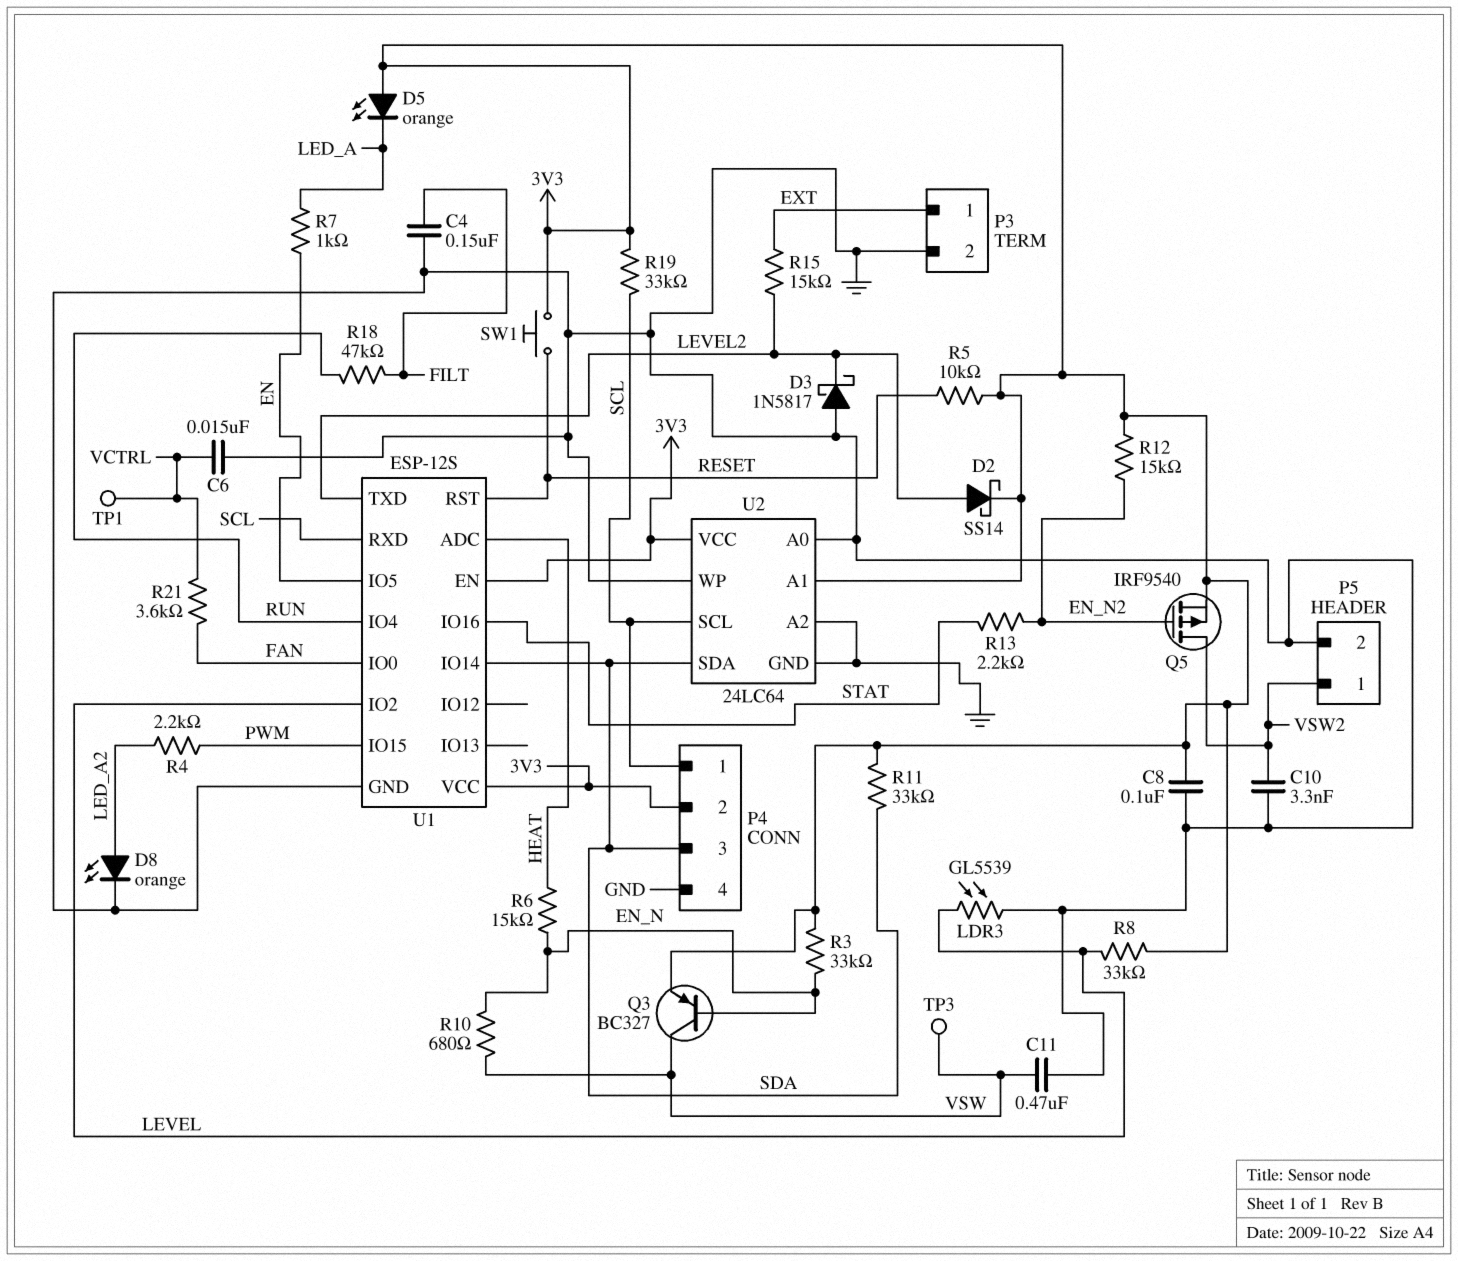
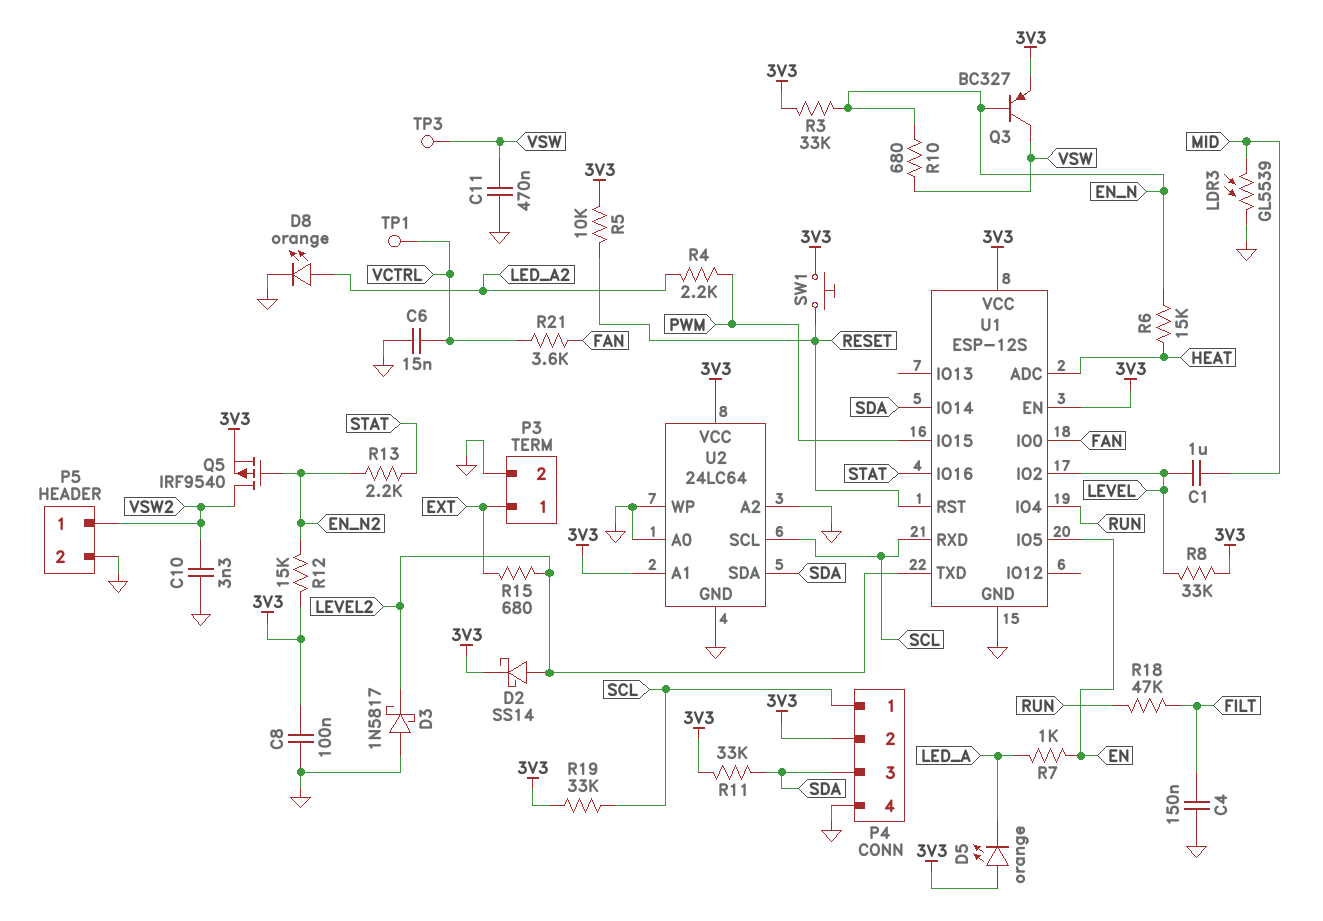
C1: none -> 1uF (LEVEL, MID)
LDR3: GL5539 (GND, LEVEL) -> GL5539 (GND, MID)
R15: 15k (EXT, LEVEL2) -> 680 (EXT, LEVEL2)

